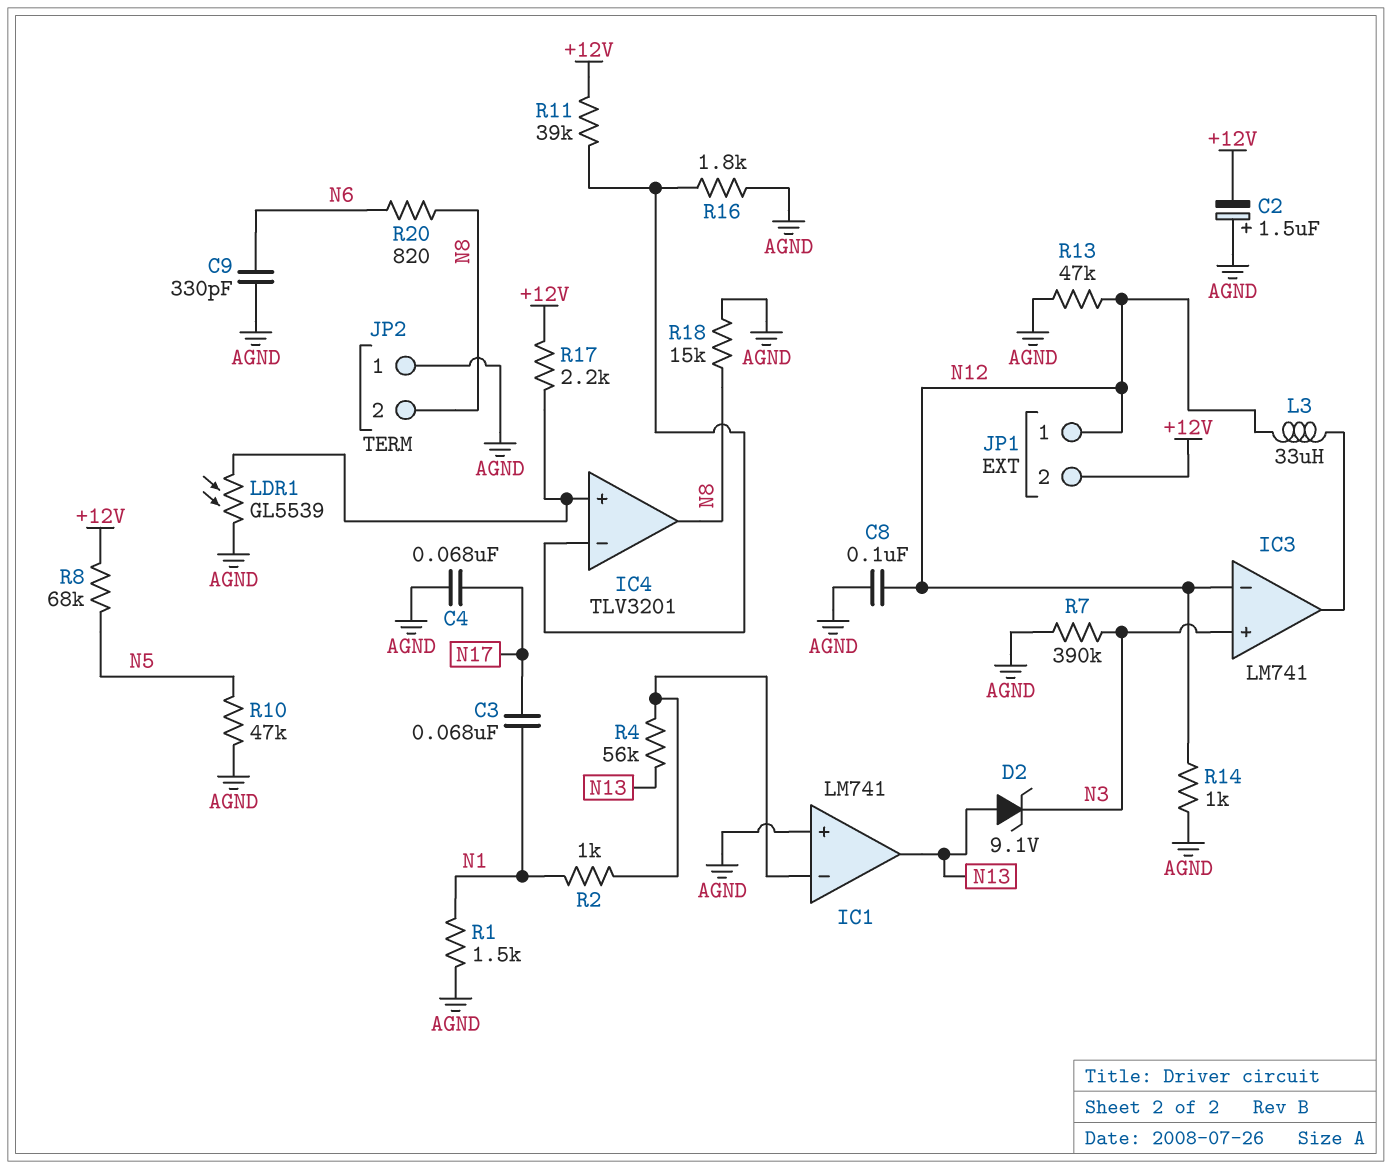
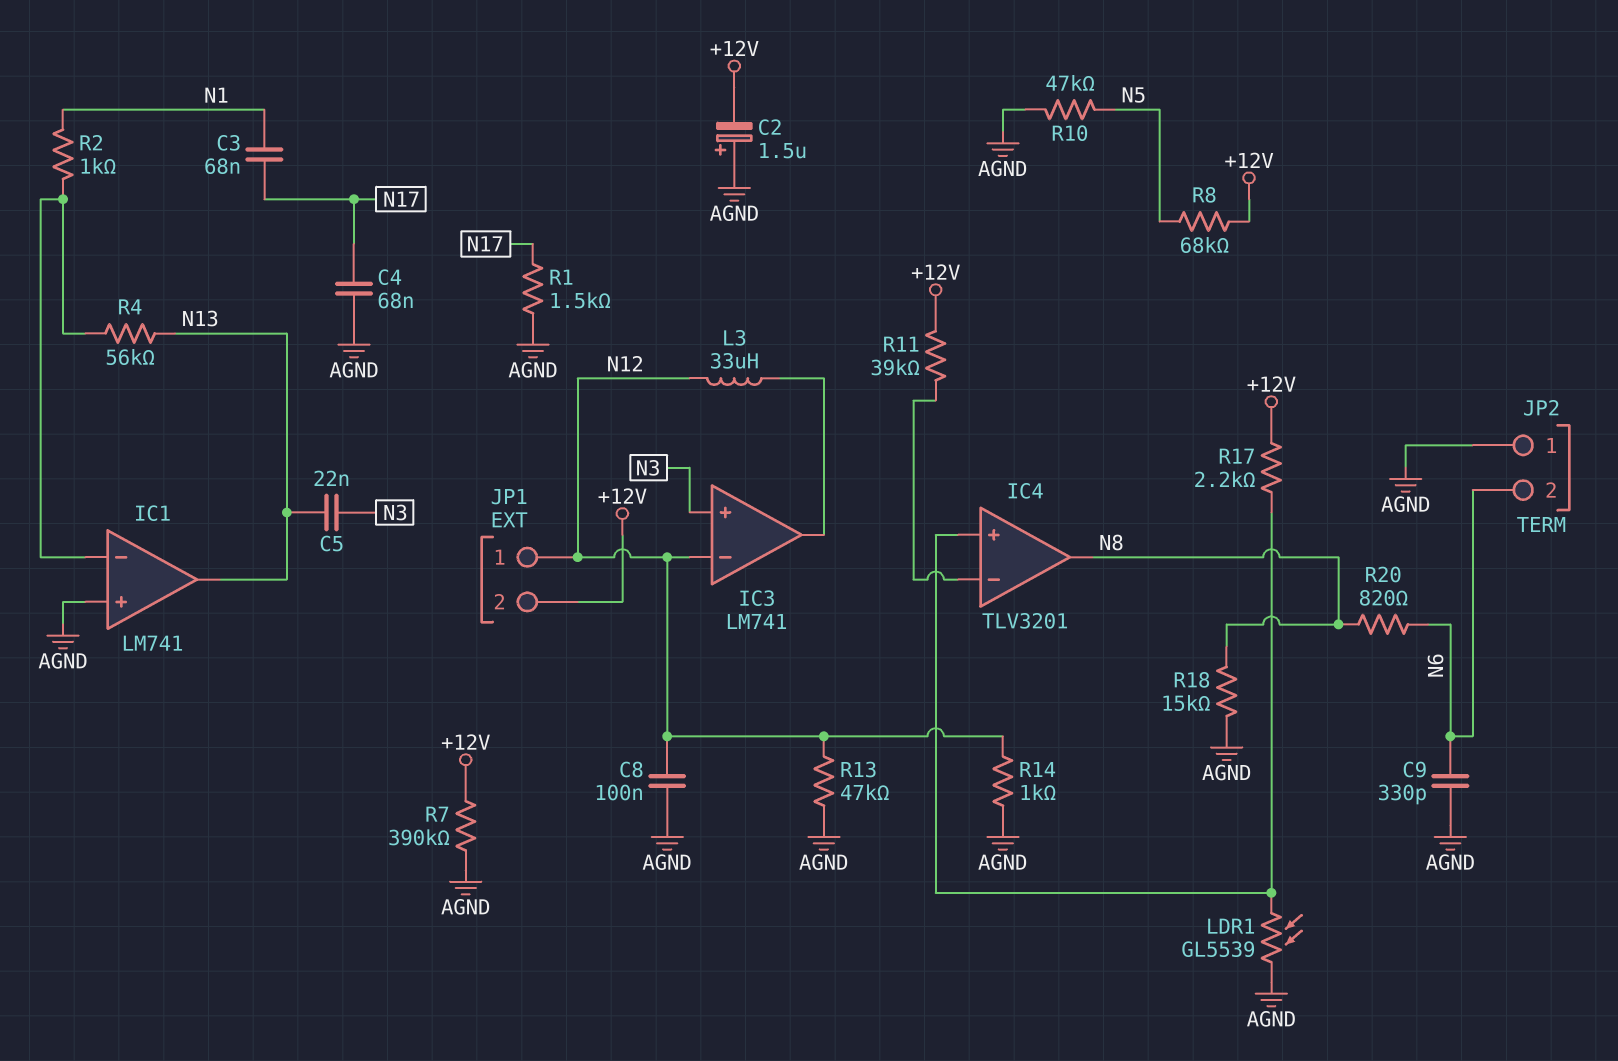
C5: none -> 22nF (N3, N13)
D2: zener 9.1V (A N13, K N3) -> none
JP2 pin 2: N8 -> N6
R1: 1.5k (AGND, N1) -> 1.5k (AGND, N17)
R7: 390k (AGND, N3) -> 390k (+12V, AGND)
R16: 1.8k (AGND, IC4/in-) -> none

